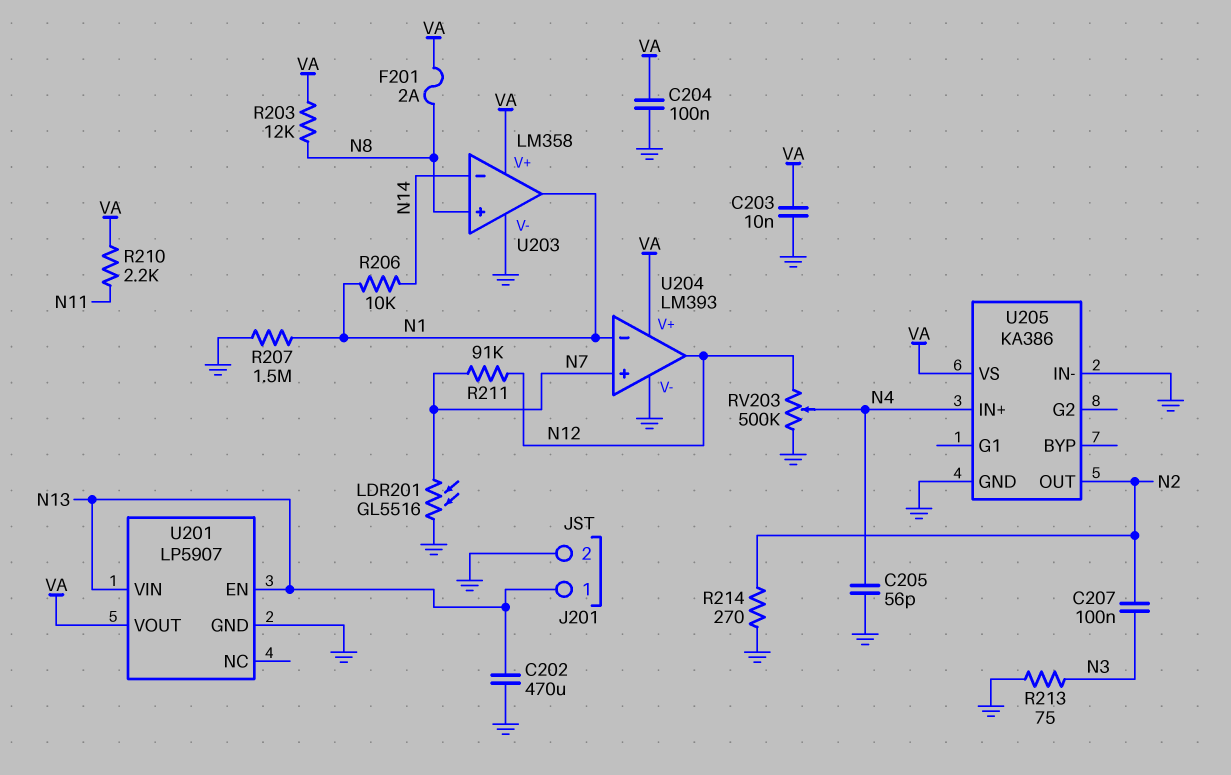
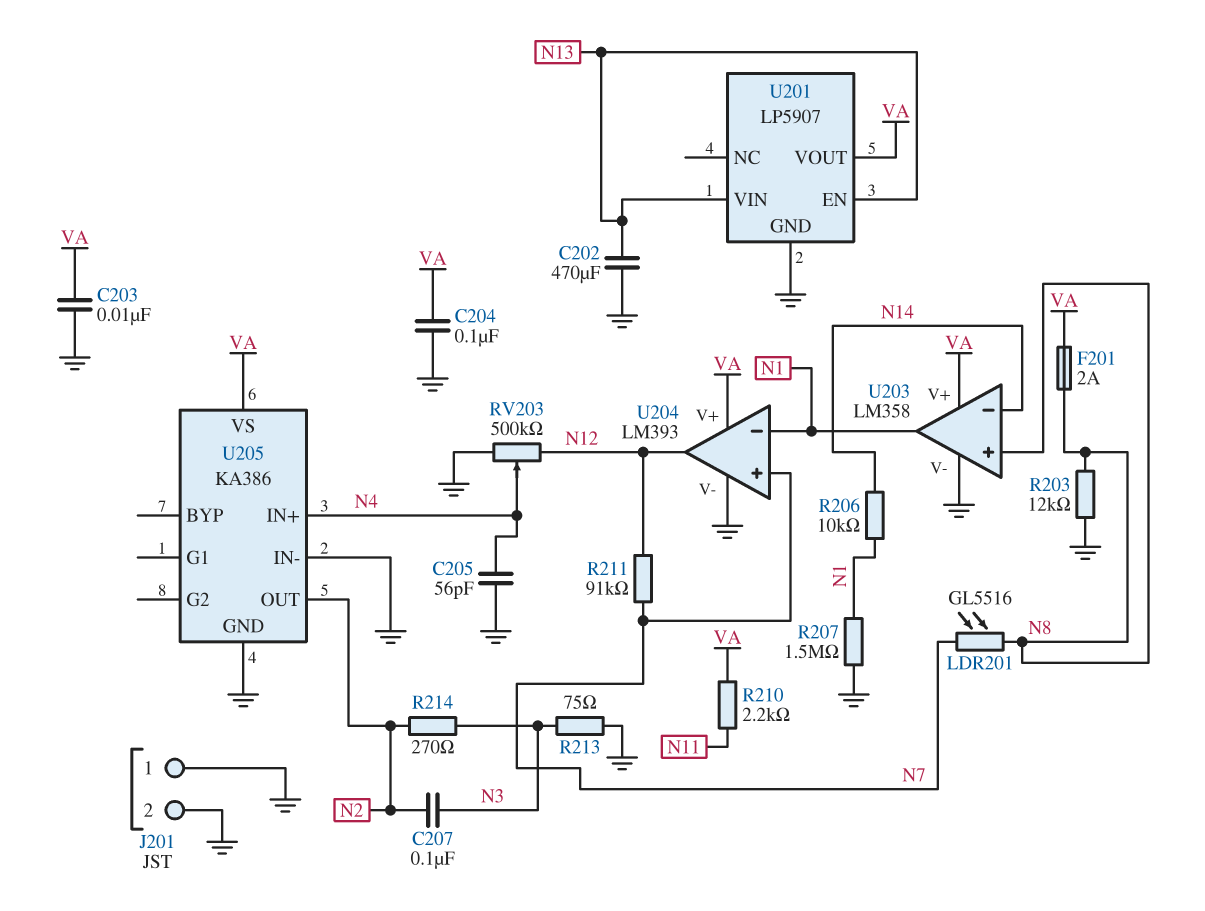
J201 pin 1: N13 -> GND
LDR201: GL5516 (GND, N7) -> GL5516 (N7, N8)
R203: 12k (N8, VA) -> 12k (GND, N8)
R214: 270 (GND, N2) -> 270 (N2, N3)

